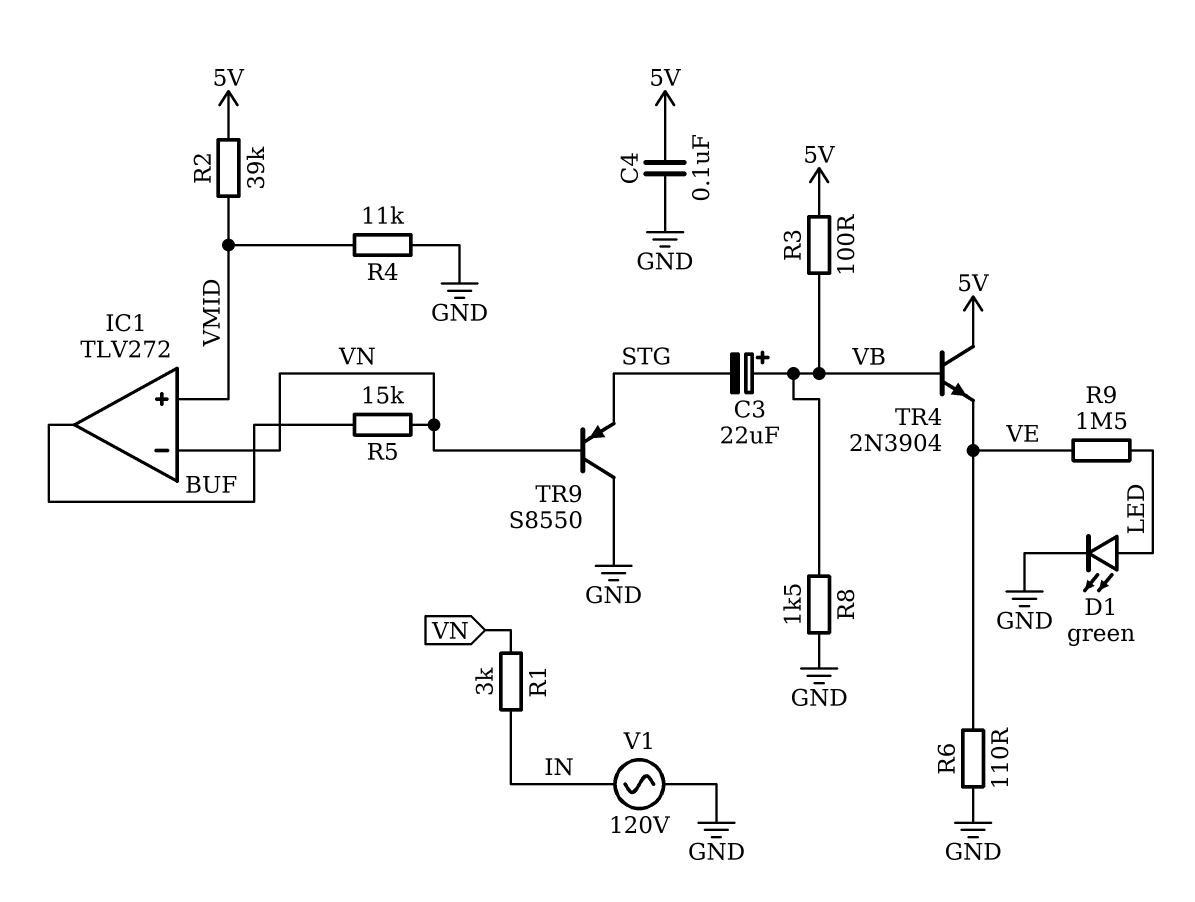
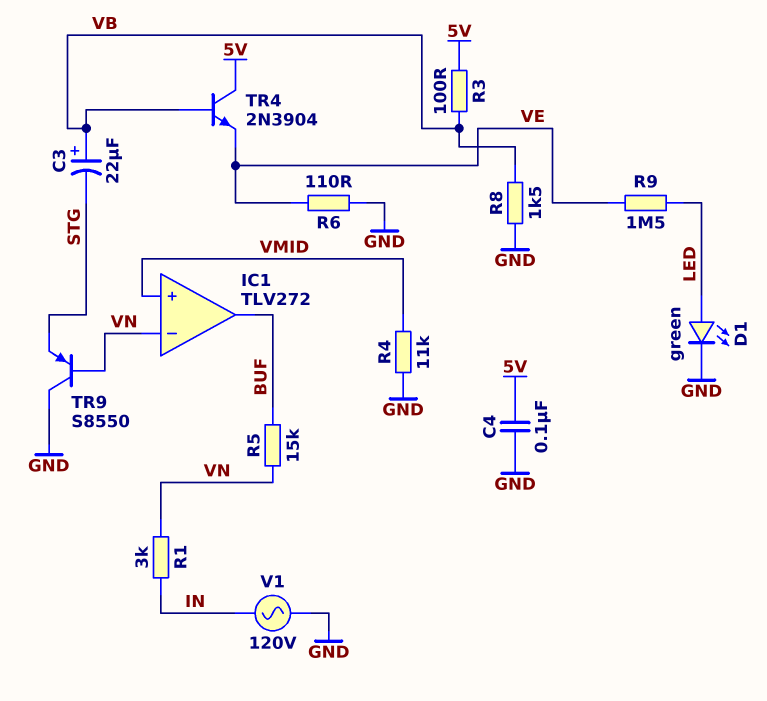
R2: 39k (5V, VMID) -> none

